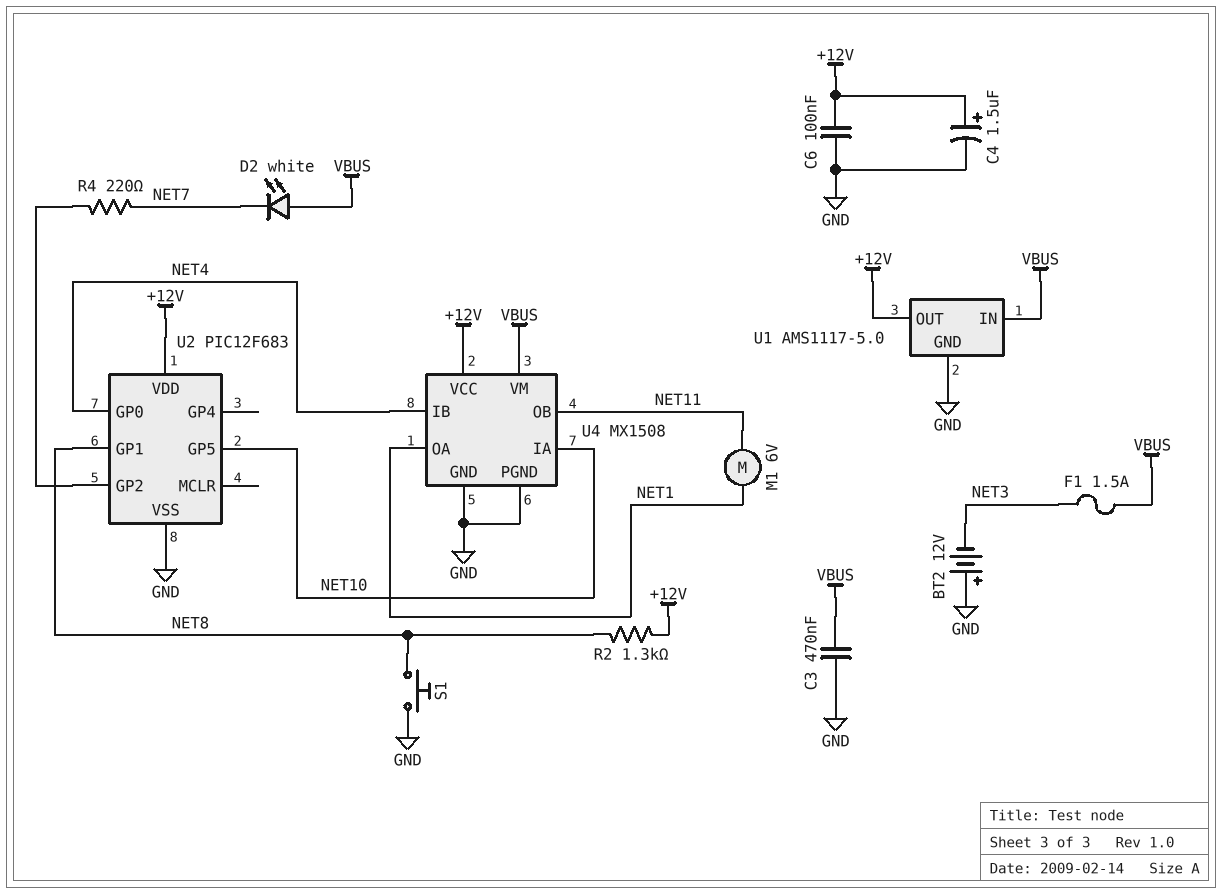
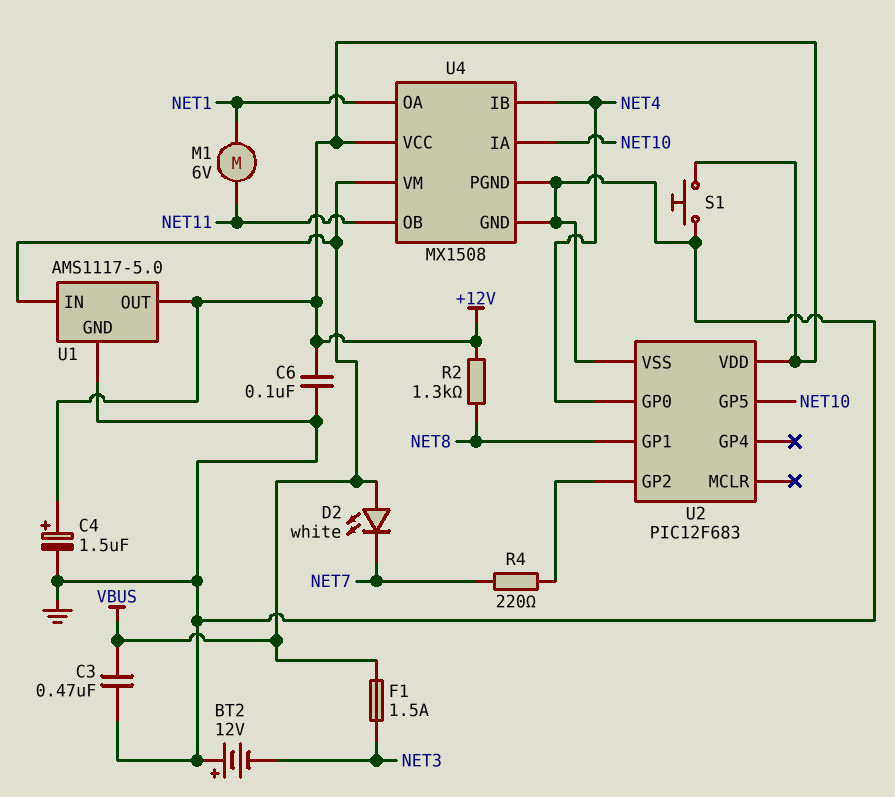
S1: button (GND, NET8) -> button (+12V, GND)

